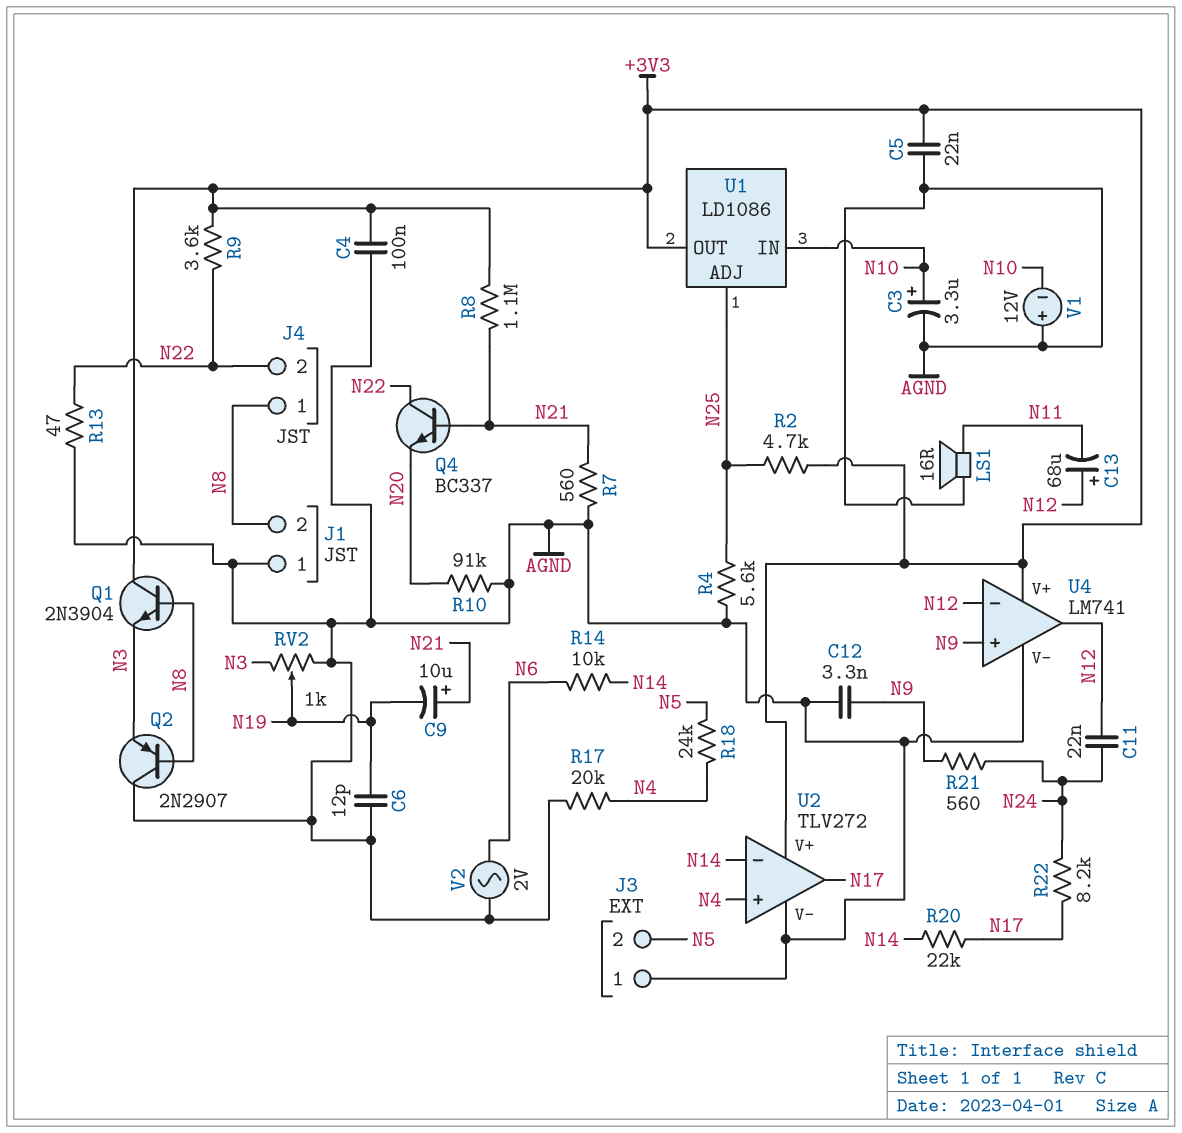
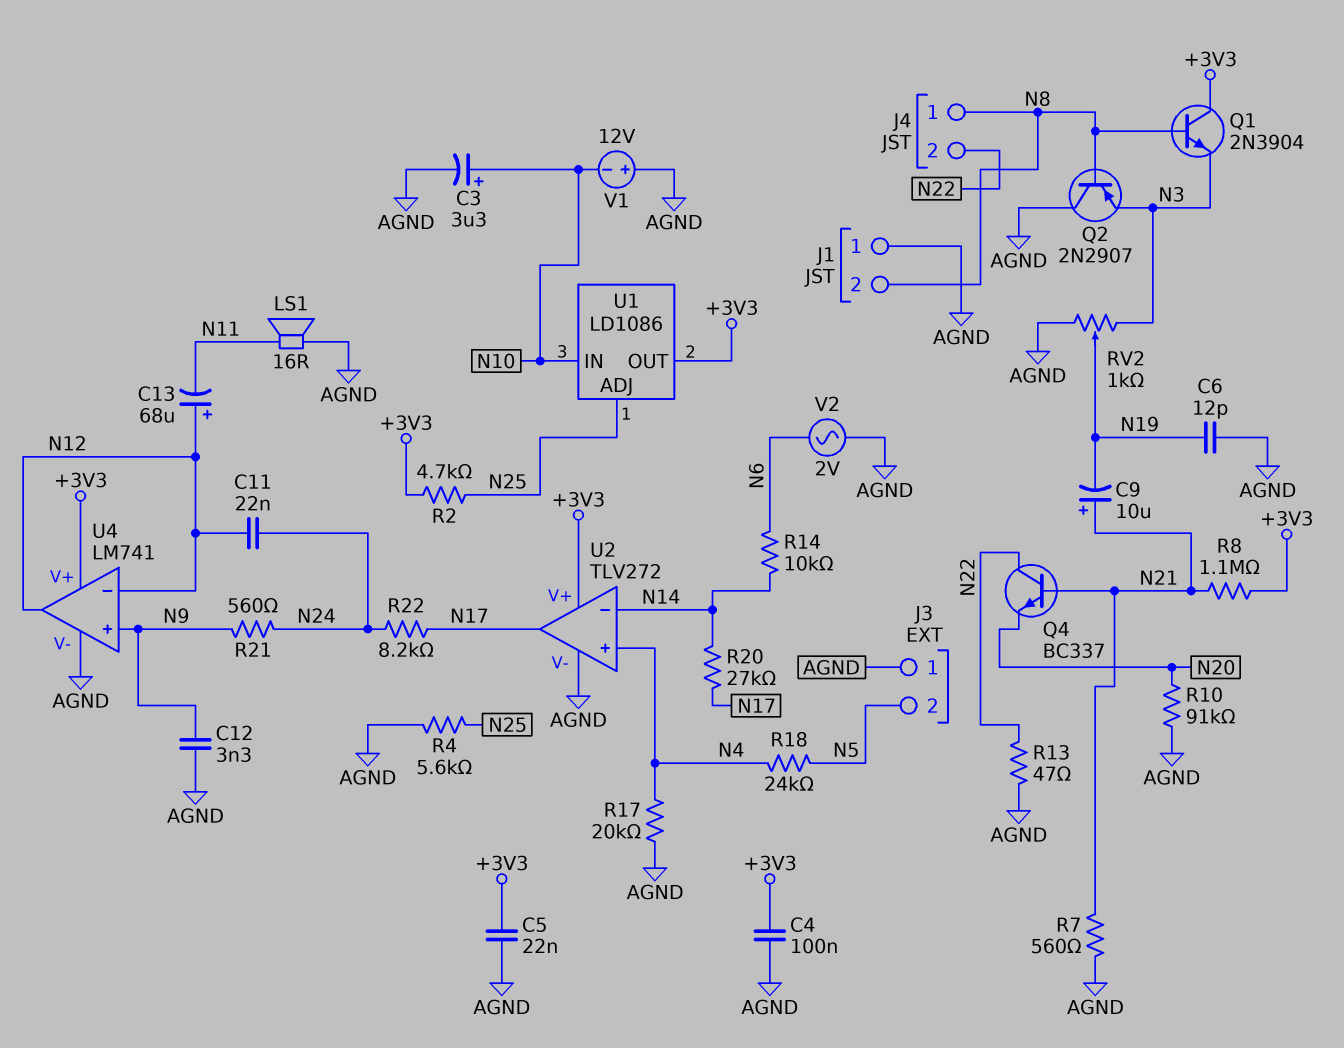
R9: 3.6k (+3V3, N22) -> none
R20: 22k (N14, N17) -> 27k (N14, N17)

